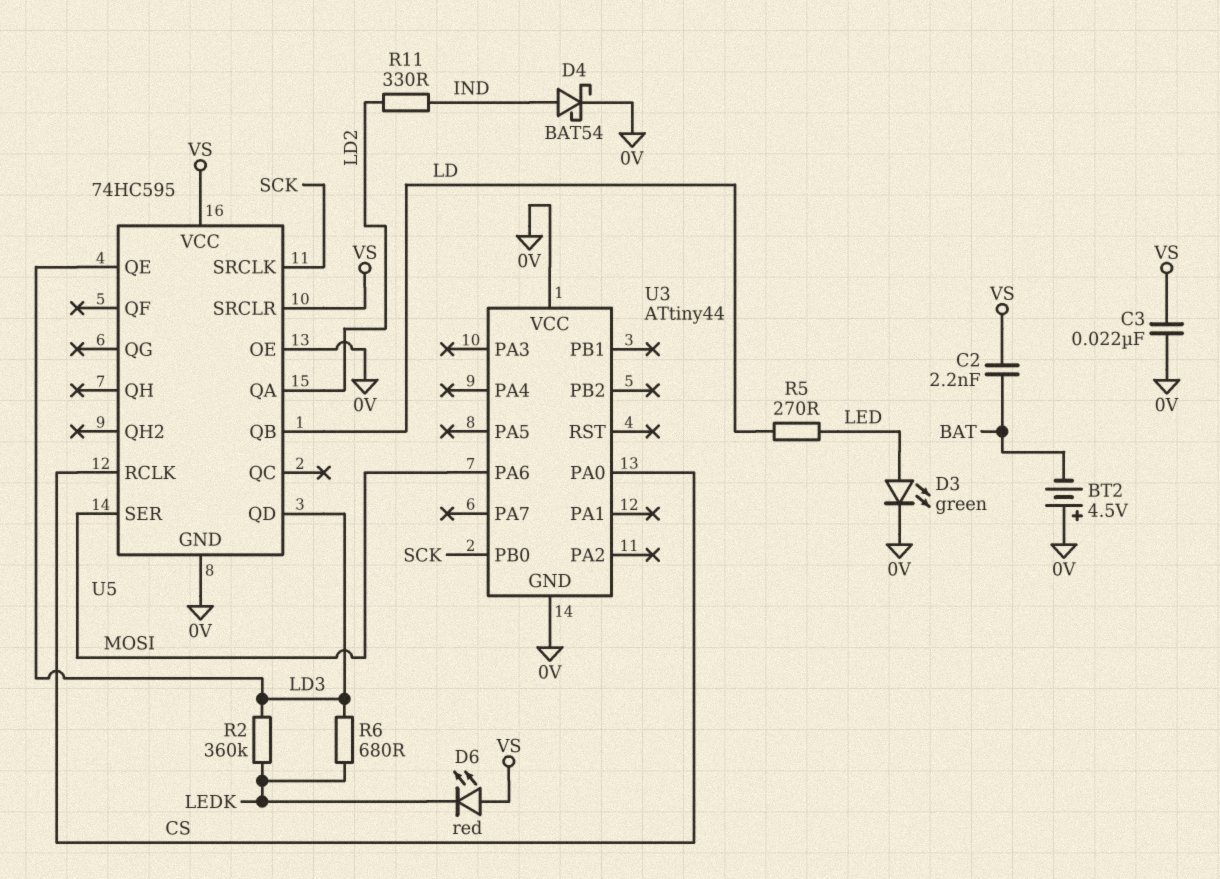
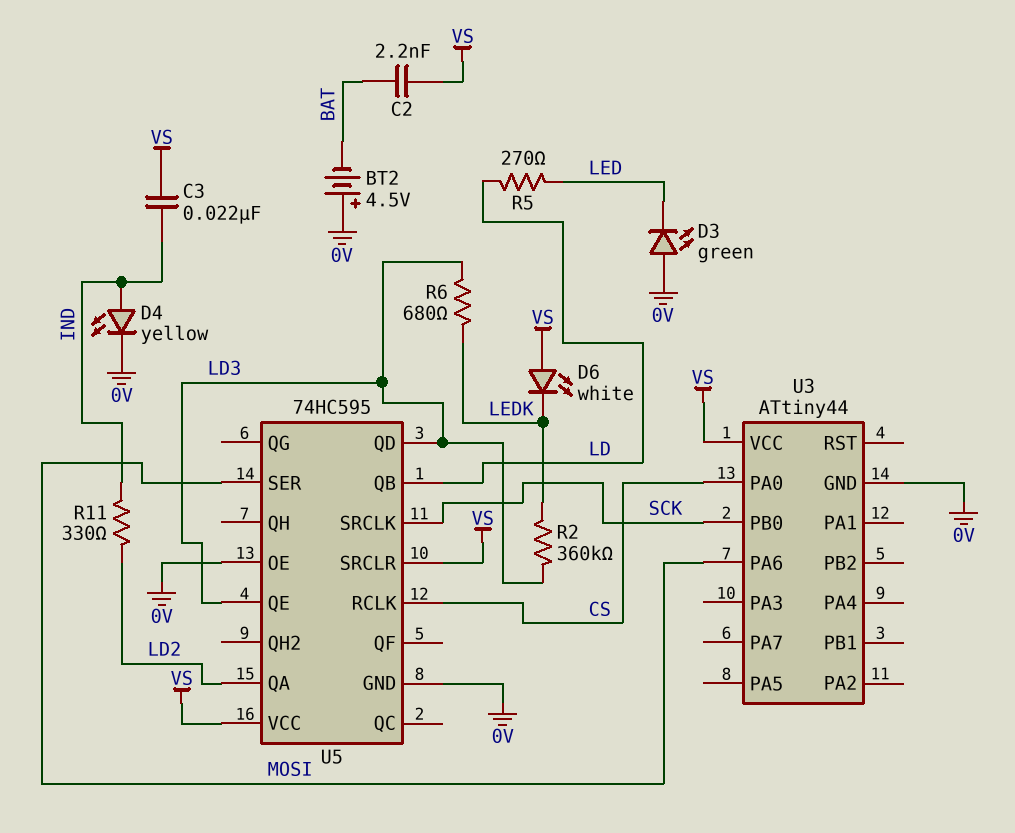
C3: 22nF (0V, VS) -> 22nF (IND, VS)
D3: LED green (A LED, K 0V) -> LED green (A 0V, K LED)
D4: schottky BAT54 (A IND, K 0V) -> LED yellow (A IND, K 0V)
D6: LED red (A VS, K LEDK) -> LED white (A VS, K LEDK)
U3 pin VCC: 0V -> VS

